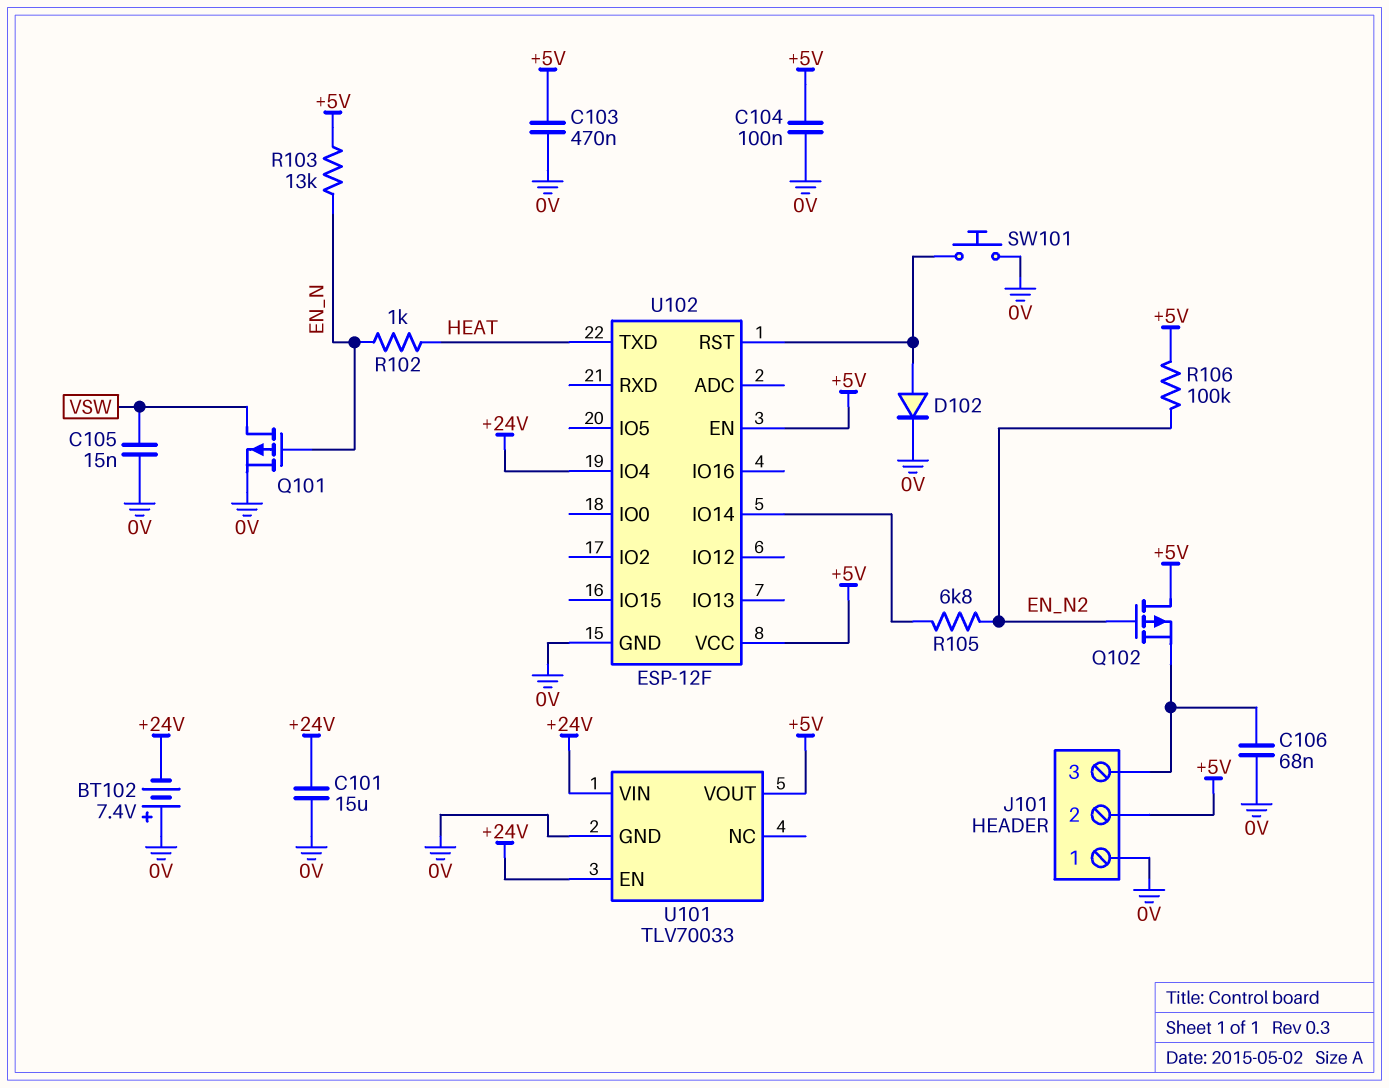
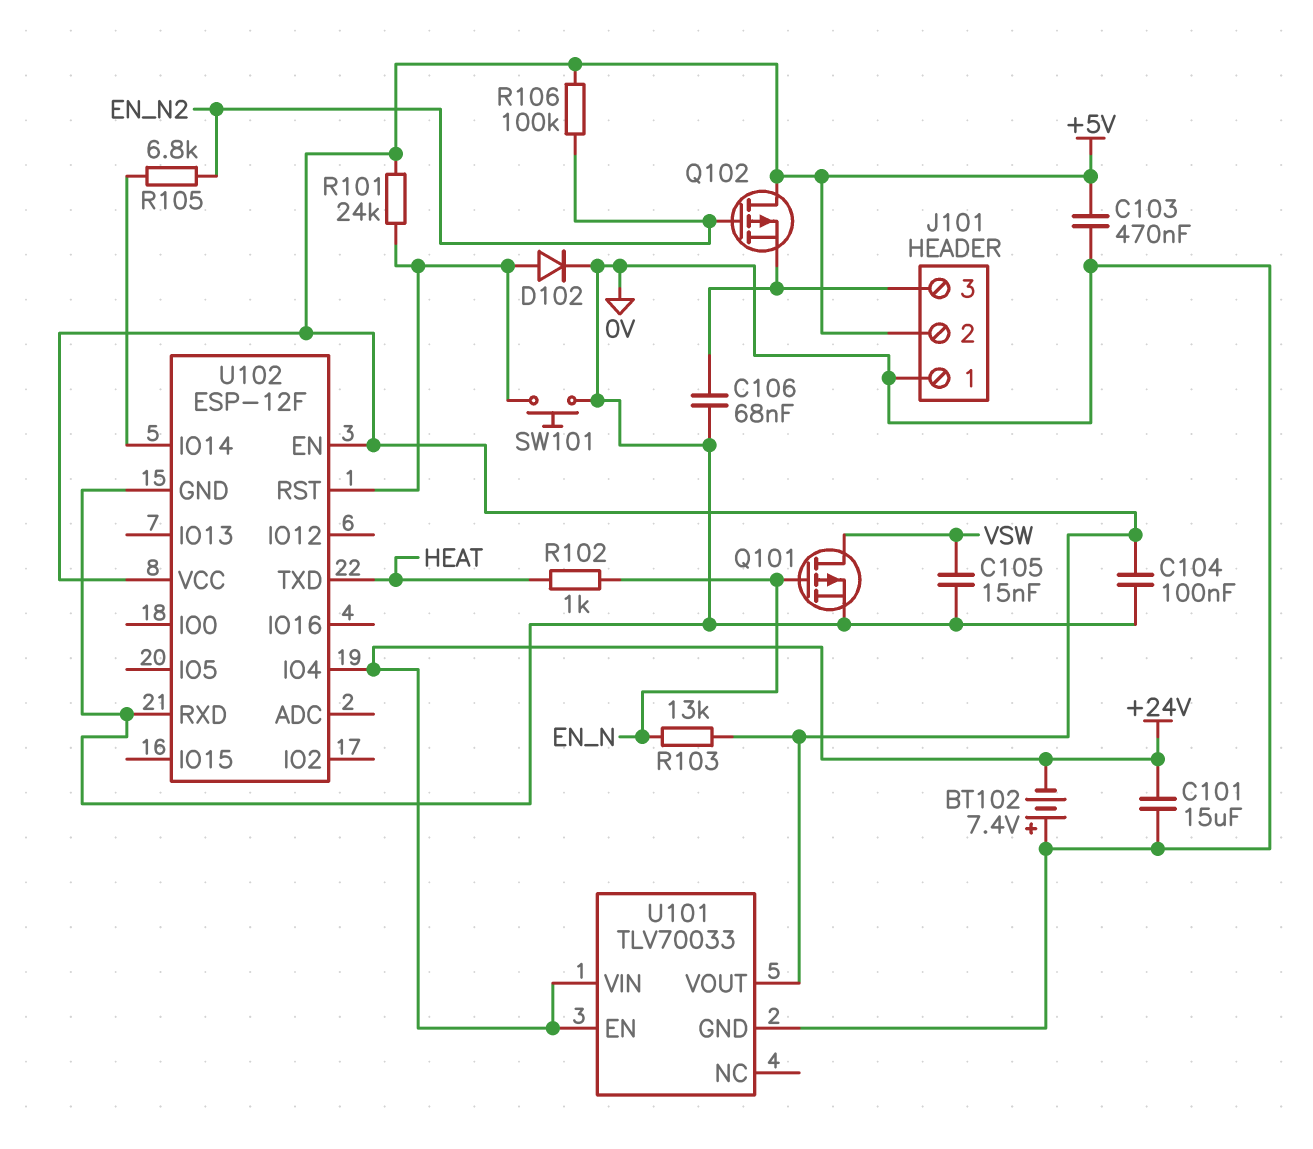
R101: none -> 24k (+5V, U102/RST)
U102 pin RXD: none -> 0V

